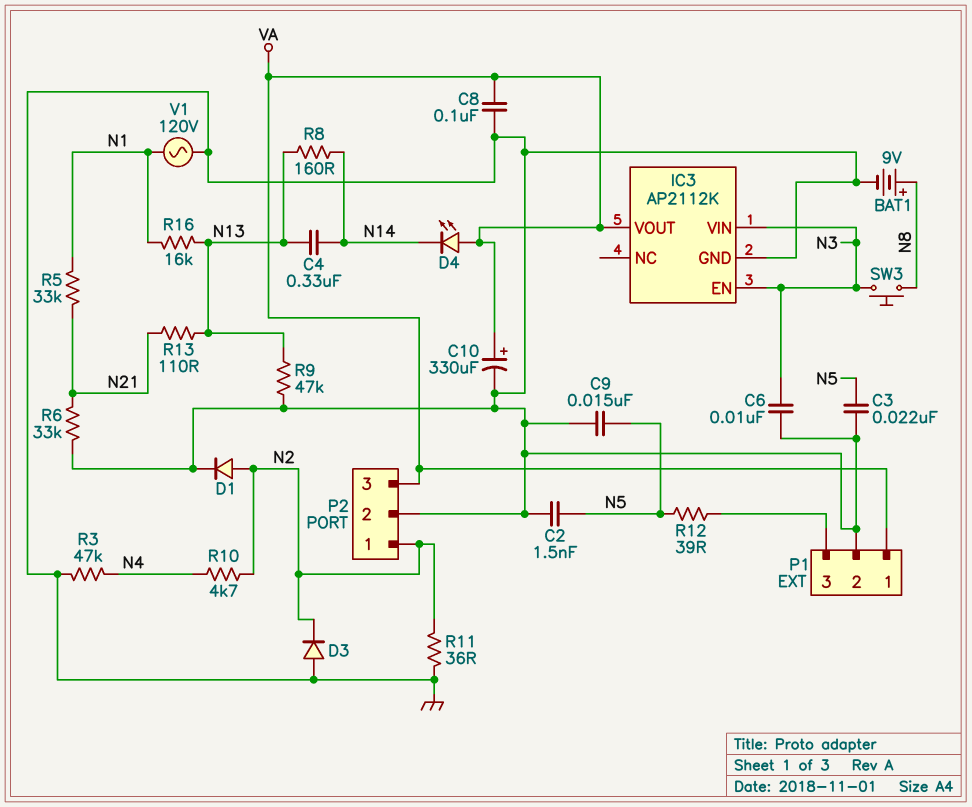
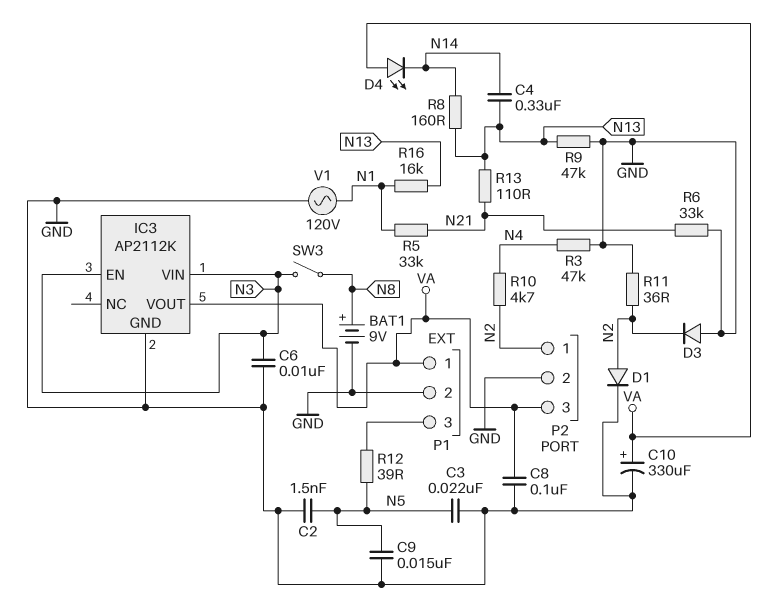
SW3: button (N3, N8) -> switch (N3, N8)

